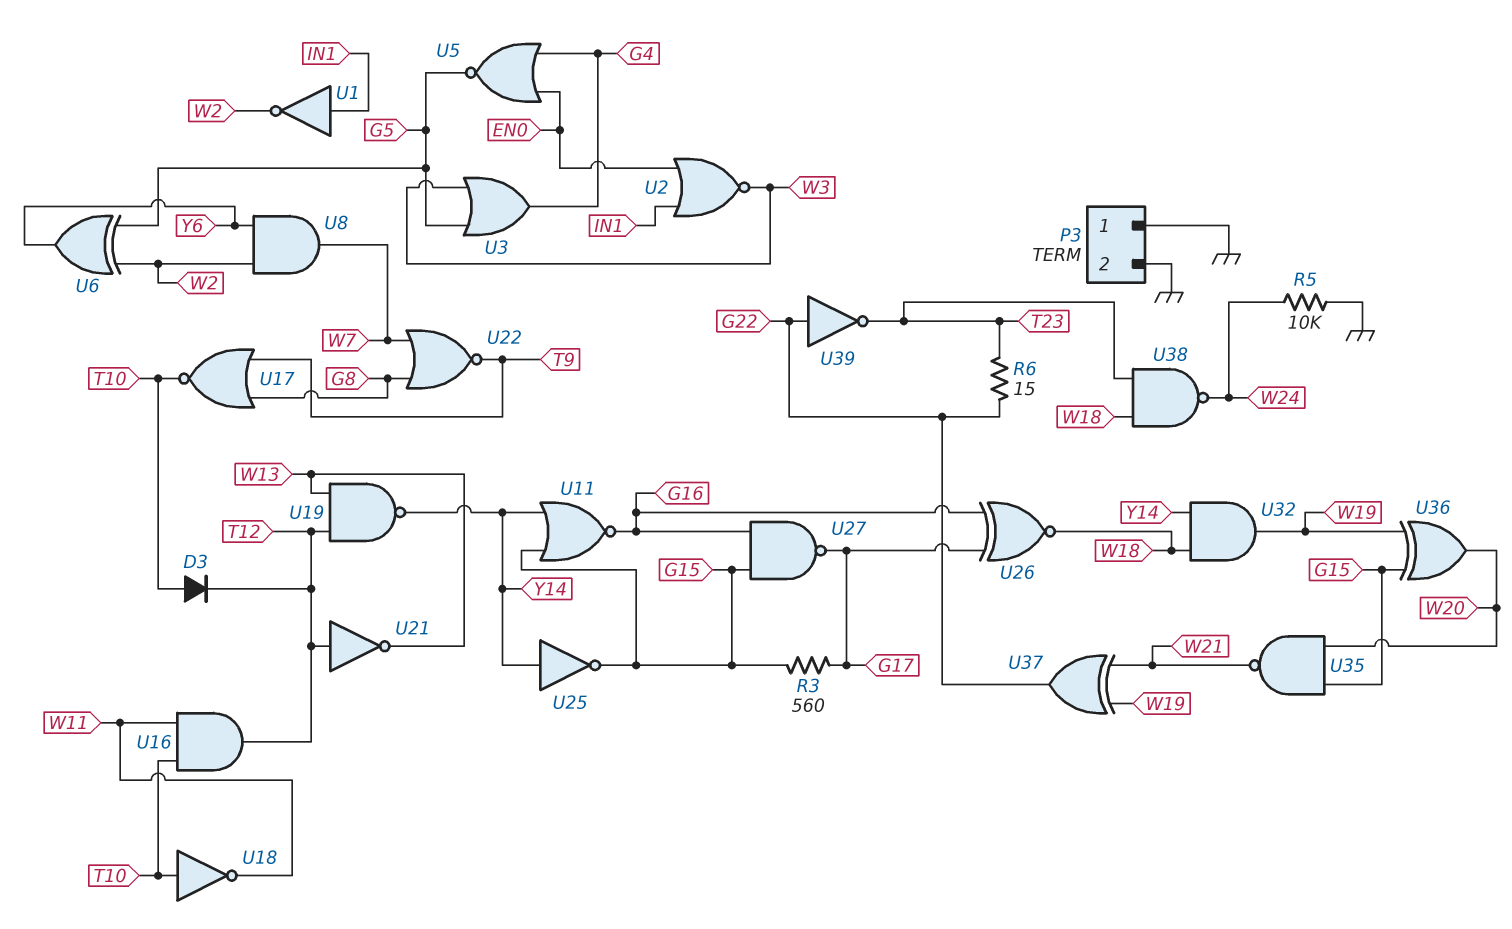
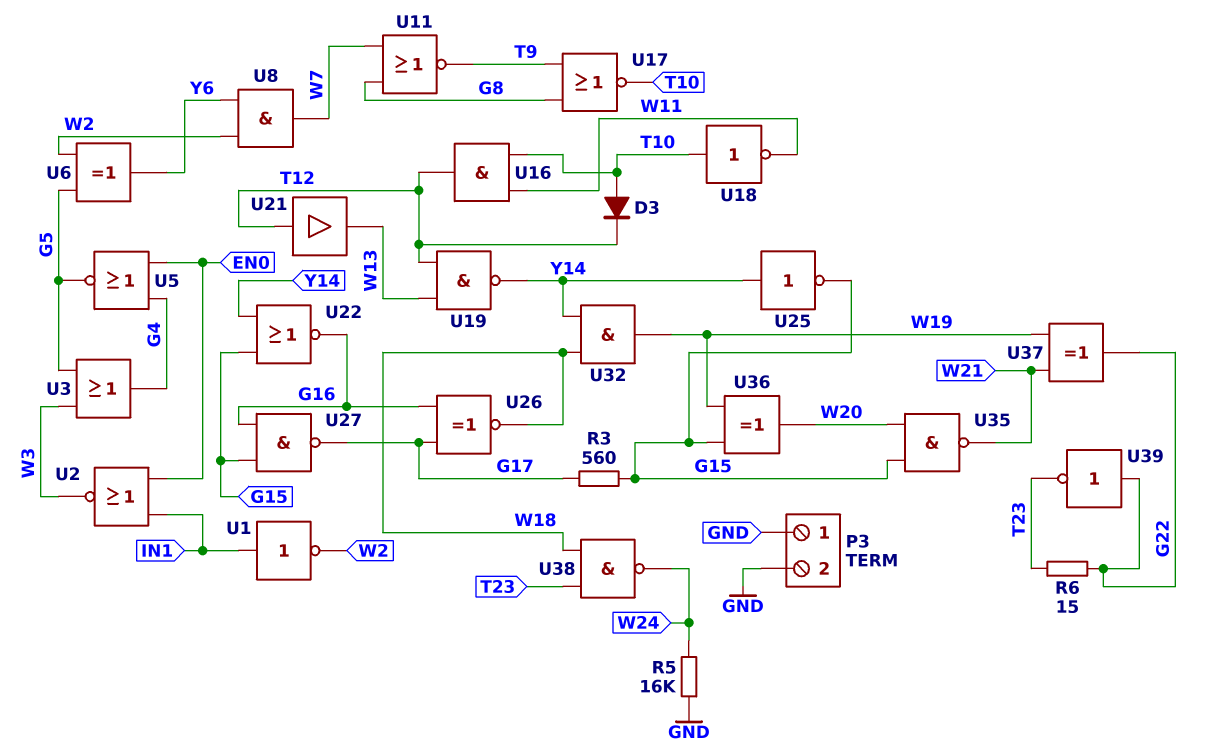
R5: 10k (GND, W24) -> 16k (GND, W24)
U11: NOR (in G15, in Y14, out G16) -> NOR (in G8, in W7, out T9)
U21: NOT (in T12, out W13) -> buffer (in T12, out W13)
U22: NOR (in G8, in W7, out T9) -> NOR (in G15, in Y14, out G16)

